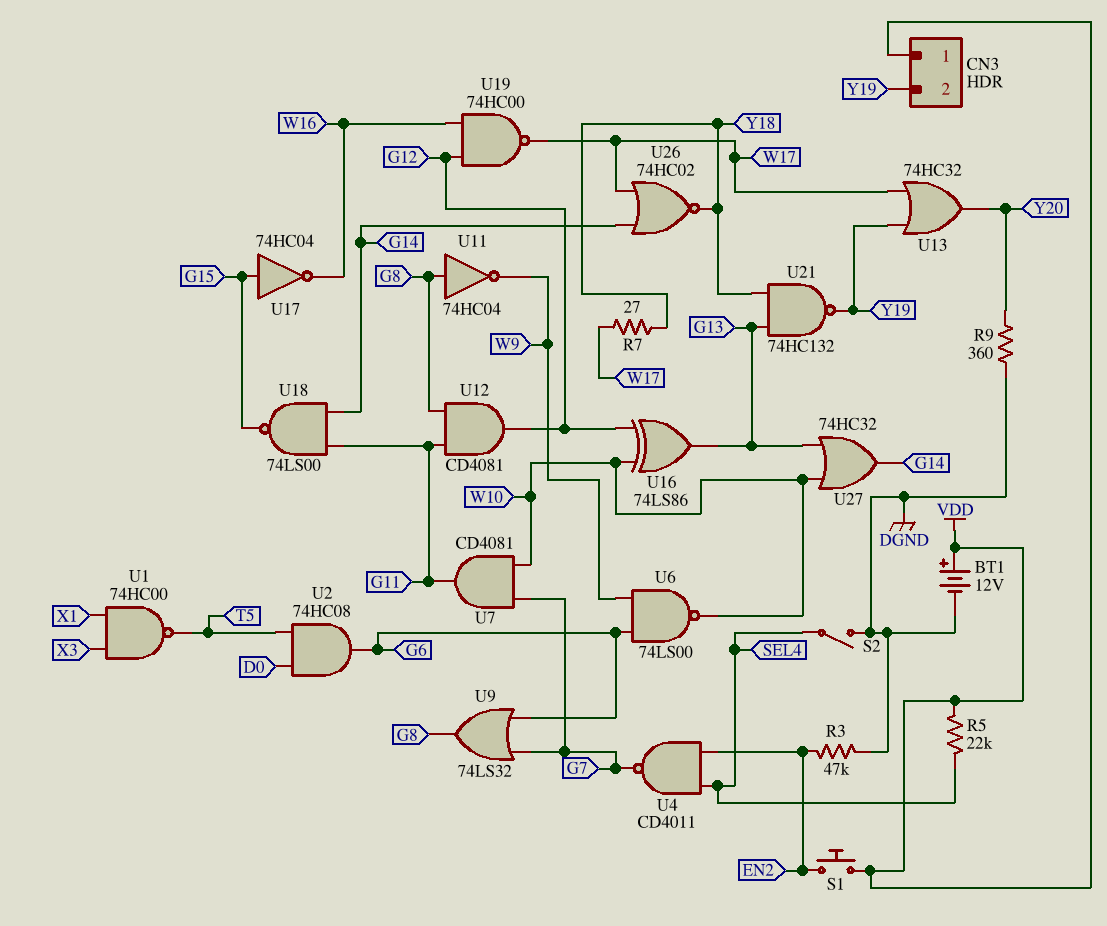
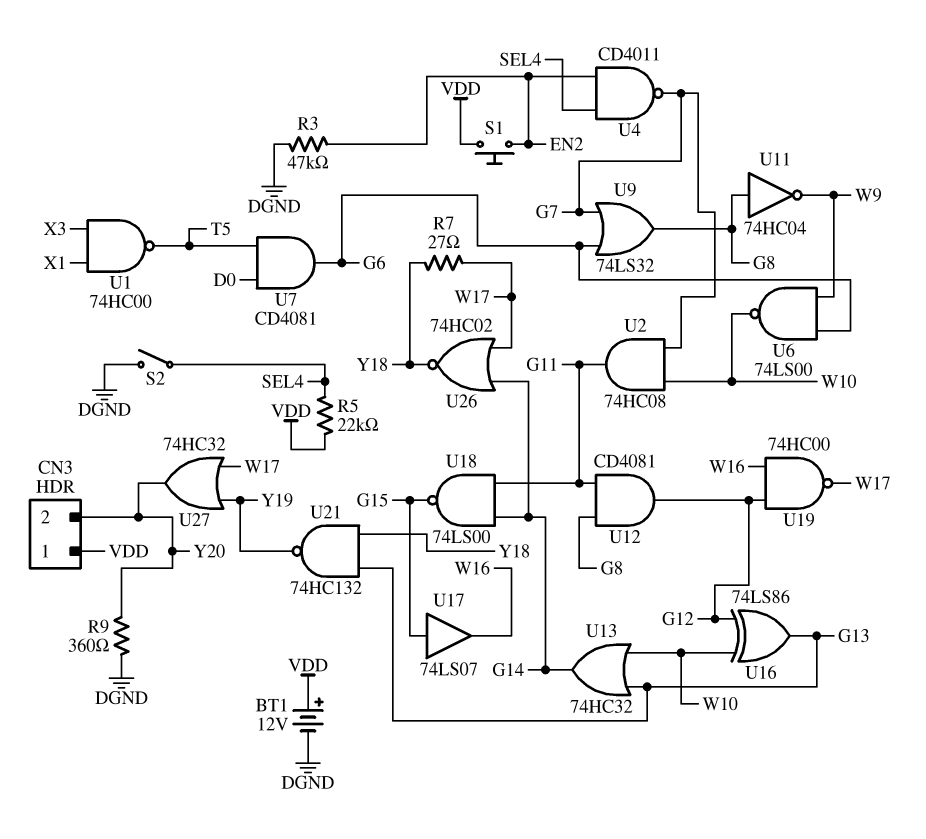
CN3 pin 2: Y19 -> Y20
U2: AND 74HC08 (in D0, in T5, out G6) -> AND 74HC08 (in G7, in W10, out G11)
U7: AND CD4081 (in G7, in W10, out G11) -> AND CD4081 (in D0, in T5, out G6)
U13: OR 74HC32 (in W17, in Y19, out Y20) -> OR 74HC32 (in G13, in W10, out G14)
U17: NOT 74HC04 (in G15, out W16) -> buffer 74LS07 (in G15, out W16)
U27: OR 74HC32 (in G13, in W10, out G14) -> OR 74HC32 (in W17, in Y19, out Y20)

